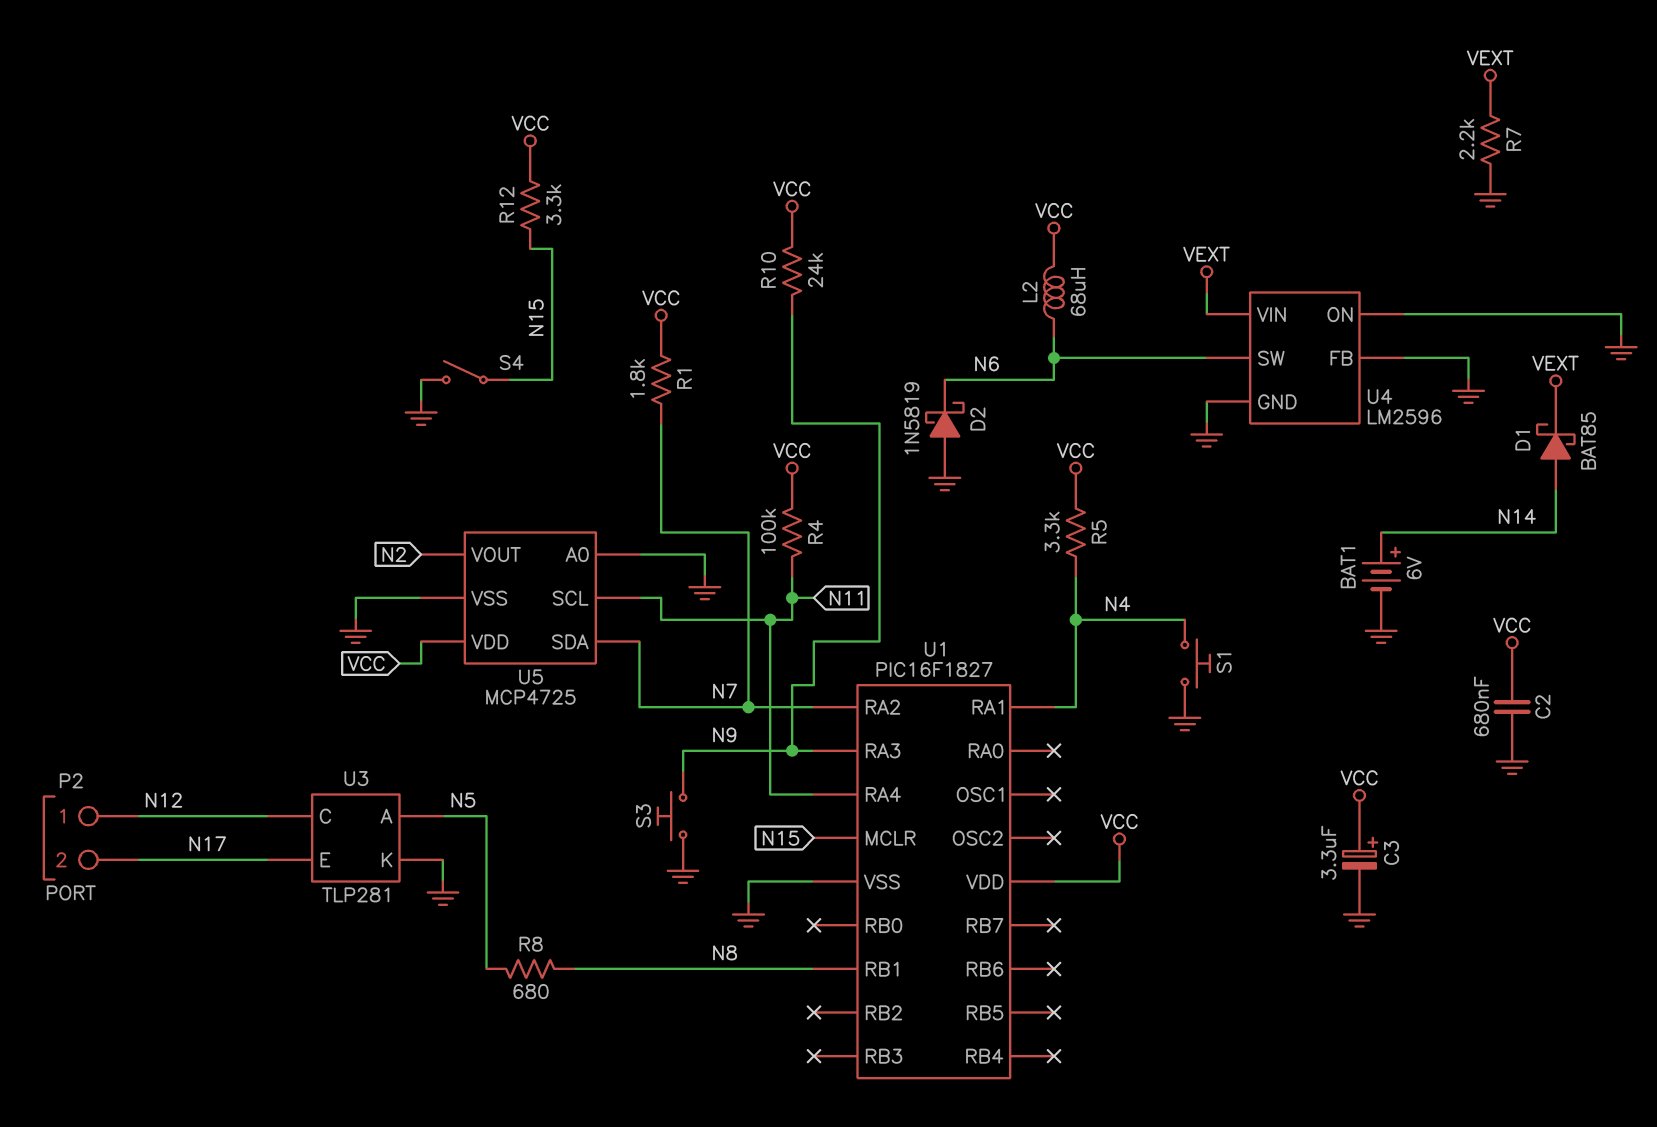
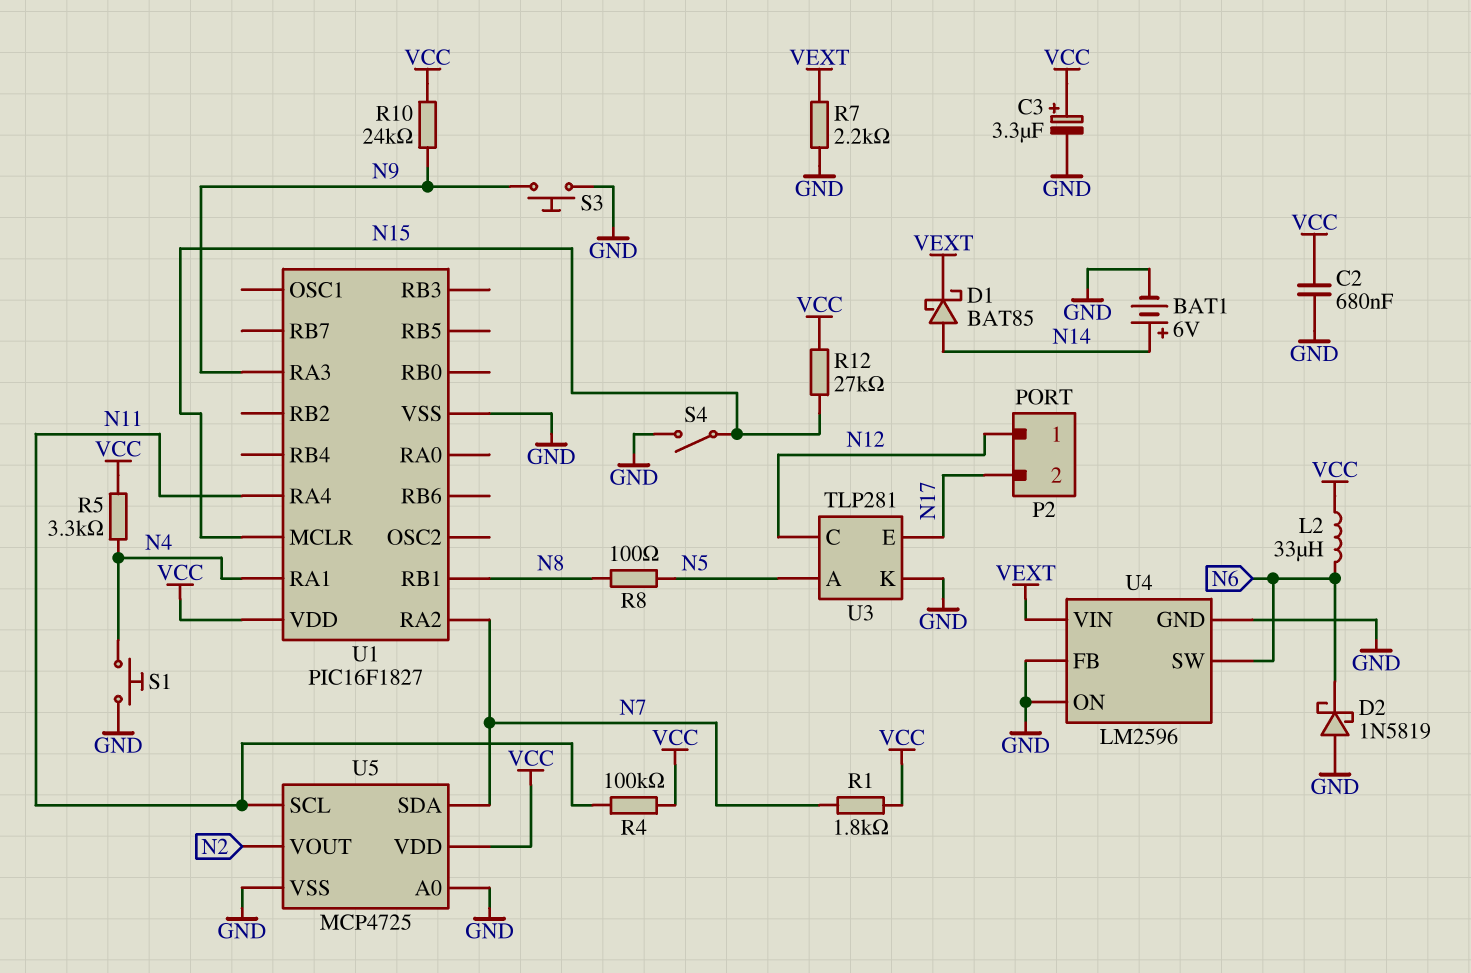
L2: 68uH (N6, VCC) -> 33uH (N6, VCC)
R8: 680 (N5, N8) -> 100 (N5, N8)
R12: 3.3k (N15, VCC) -> 27k (N15, VCC)

